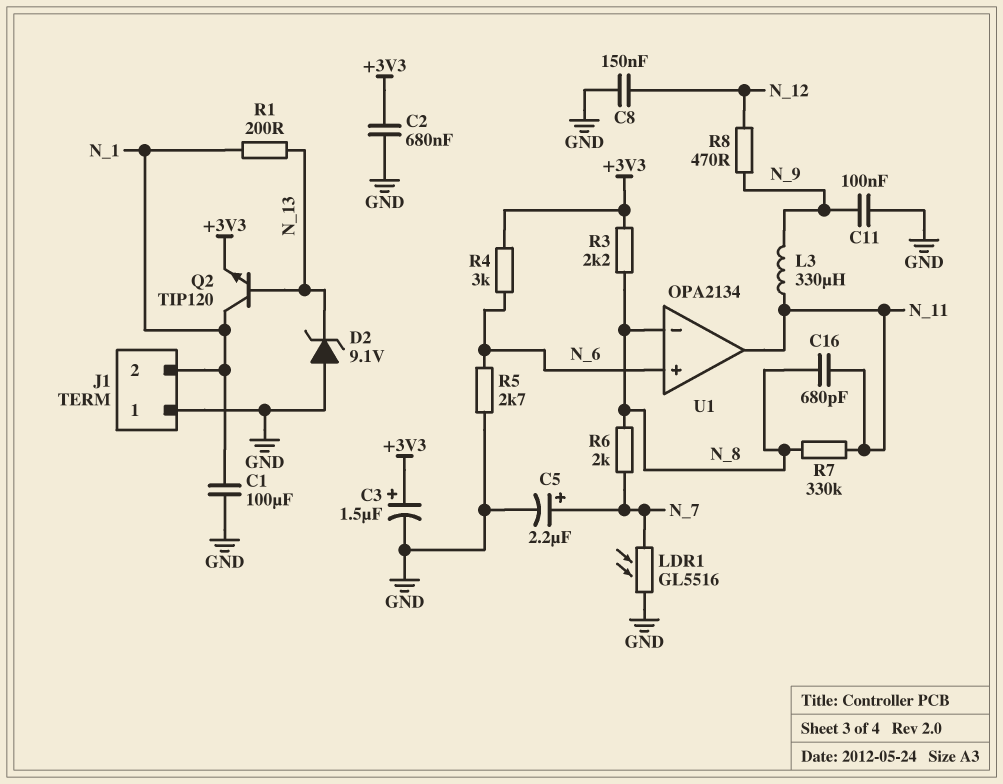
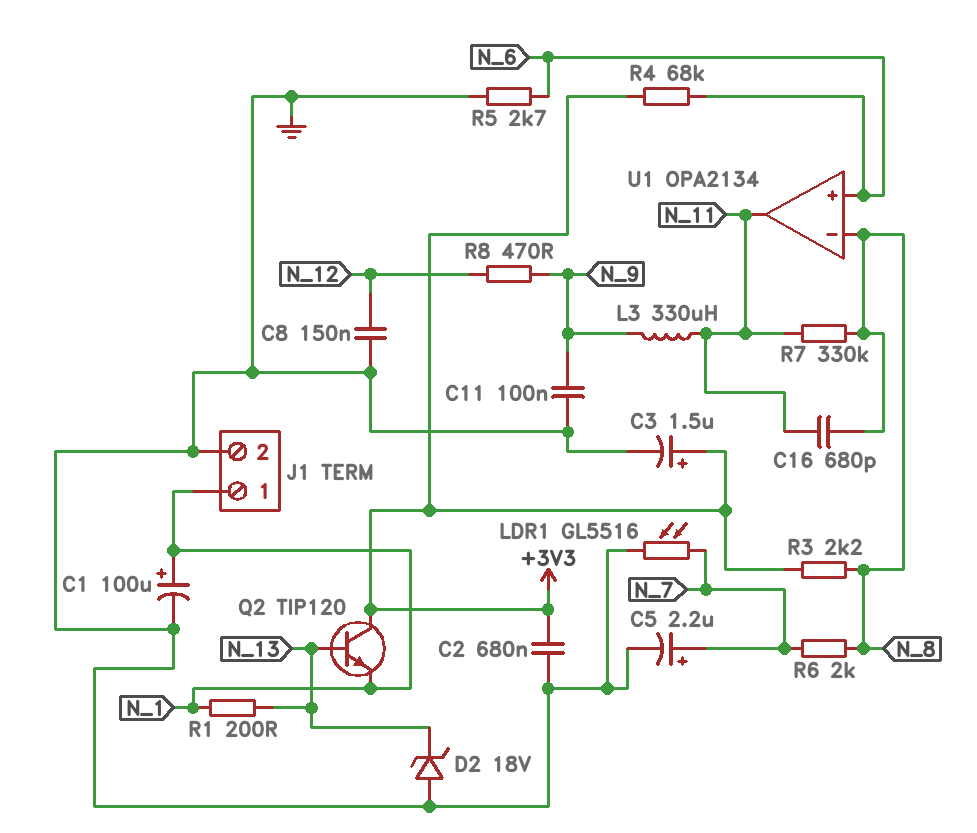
C1: 100uF (GND, N_1) -> 100uF (plus N_1, minus GND)
D2: zener 9.1V (A GND, K N_13) -> zener 18V (A GND, K N_13)
J1 pin 1: GND -> N_1
J1 pin 2: N_1 -> GND
Q2: NPN TIP120 (B N_13, C N_1, E +3V3) -> NPN TIP120 (B N_13, C +3V3, E N_1)
R4: 3k (+3V3, N_6) -> 68k (+3V3, N_6)

